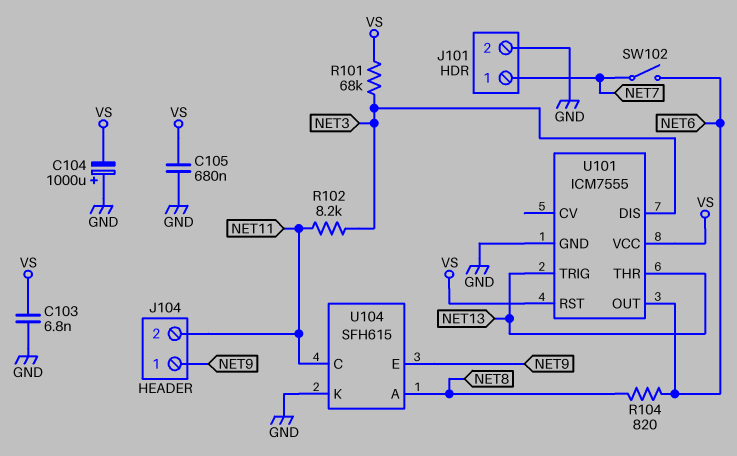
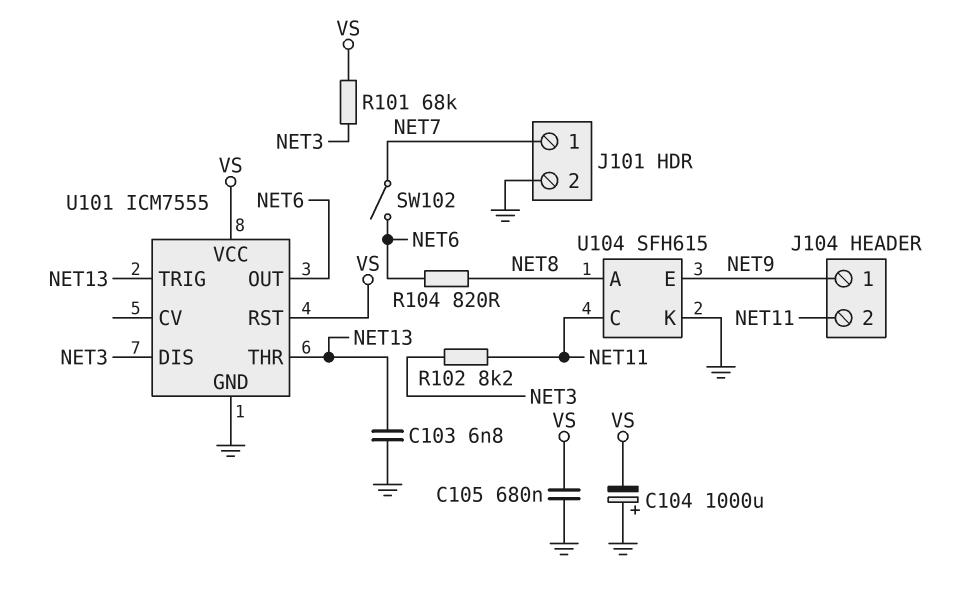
C103: 6.8nF (GND, VS) -> 6.8nF (GND, NET13)

